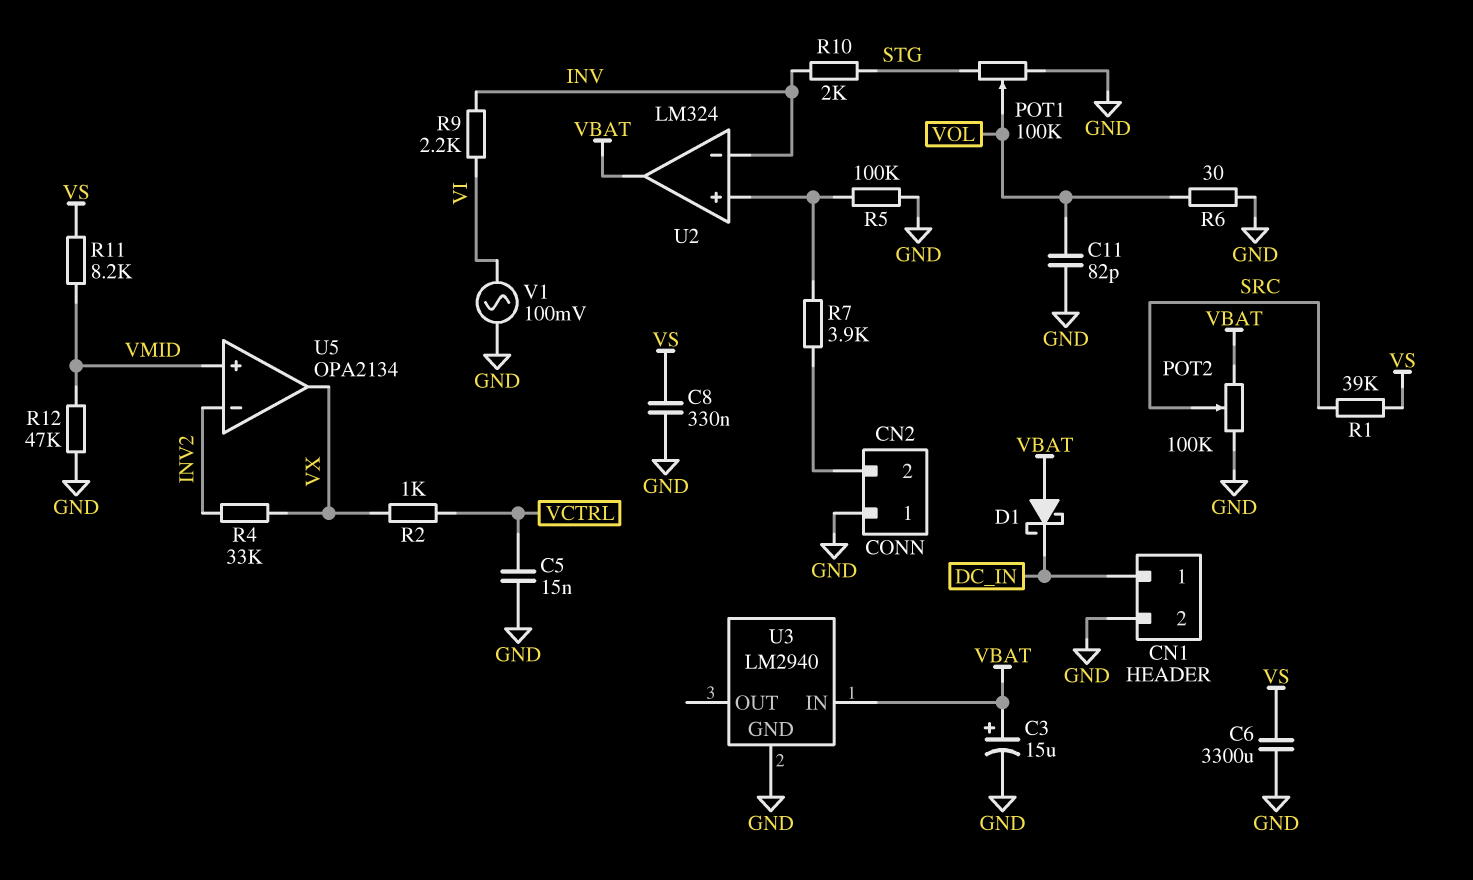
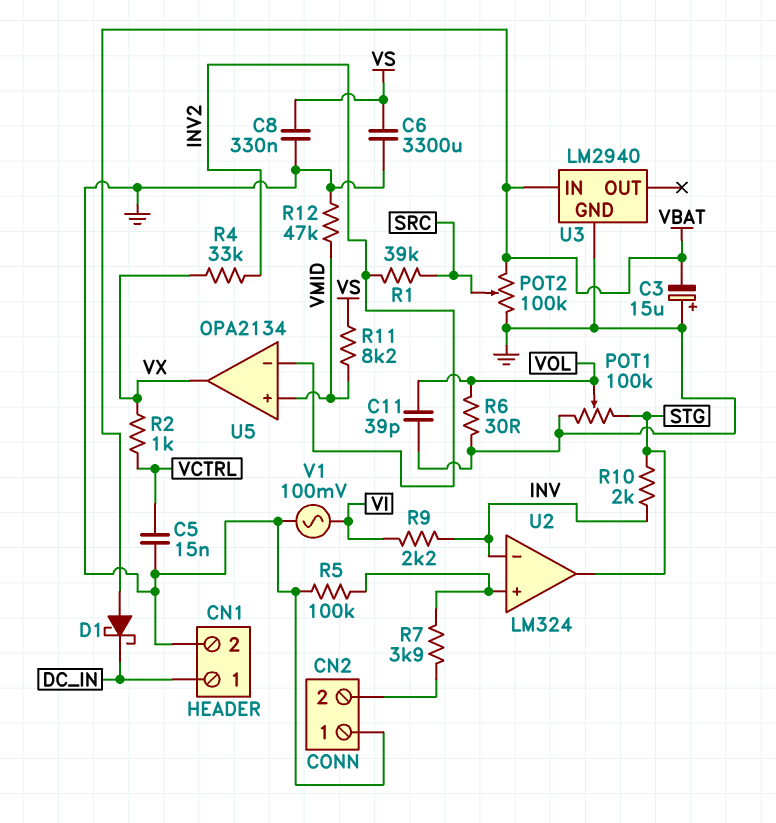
C3: 15uF (plus VBAT, minus GND) -> 15uF (plus GND, minus VBAT)
C11: 82pF (GND, VOL) -> 39pF (GND, VOL)
R1: 39k (SRC, VS) -> 39k (INV2, SRC)
U2 pin out: VBAT -> STG

